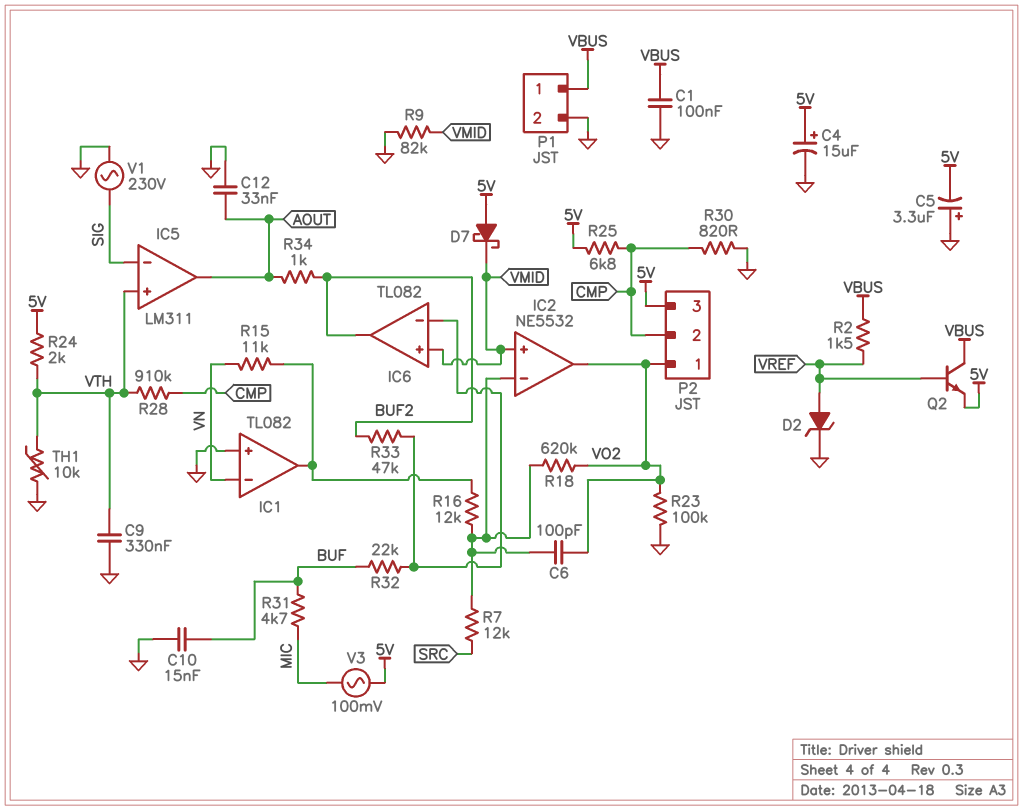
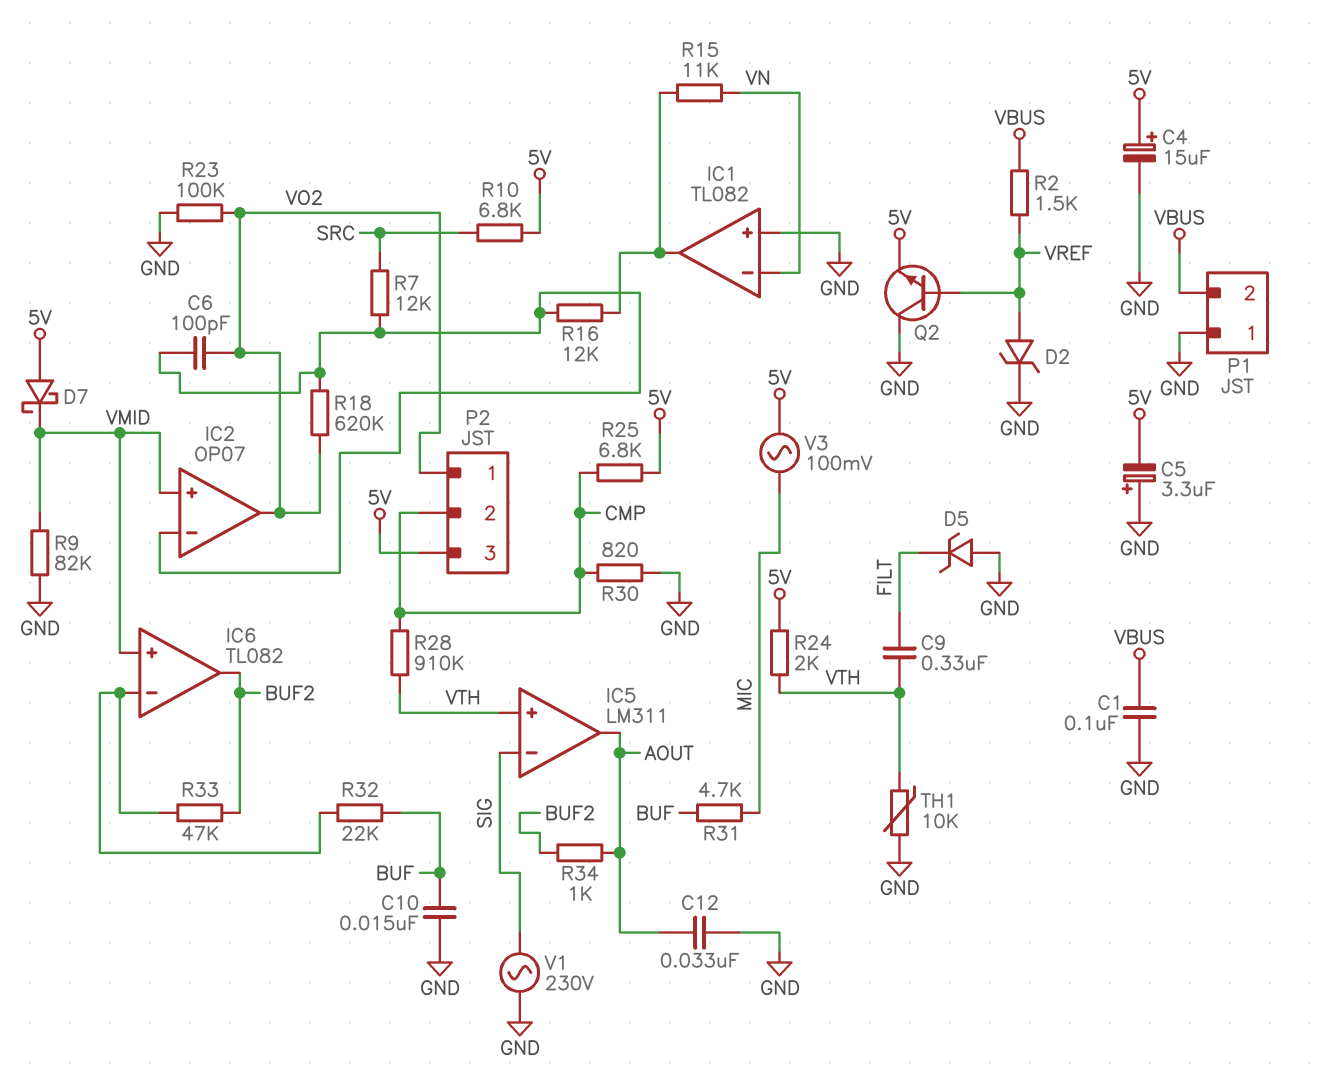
C9: 330nF (GND, VTH) -> 330nF (FILT, VTH)
D5: none -> zener (A GND, K FILT)
IC2: NE5532 -> OP07
P1 pin 1: VBUS -> GND
P1 pin 2: GND -> VBUS
Q2: NPN (B VREF, C VBUS, E 5V) -> NPN (B VREF, C GND, E 5V)
R10: none -> 6.8k (5V, SRC)

